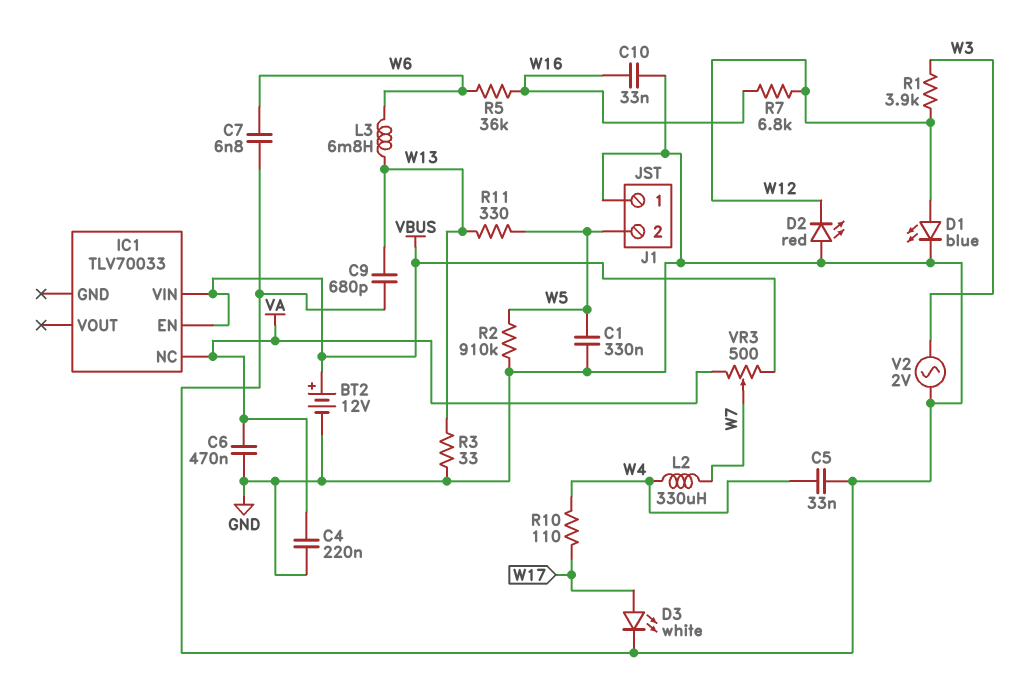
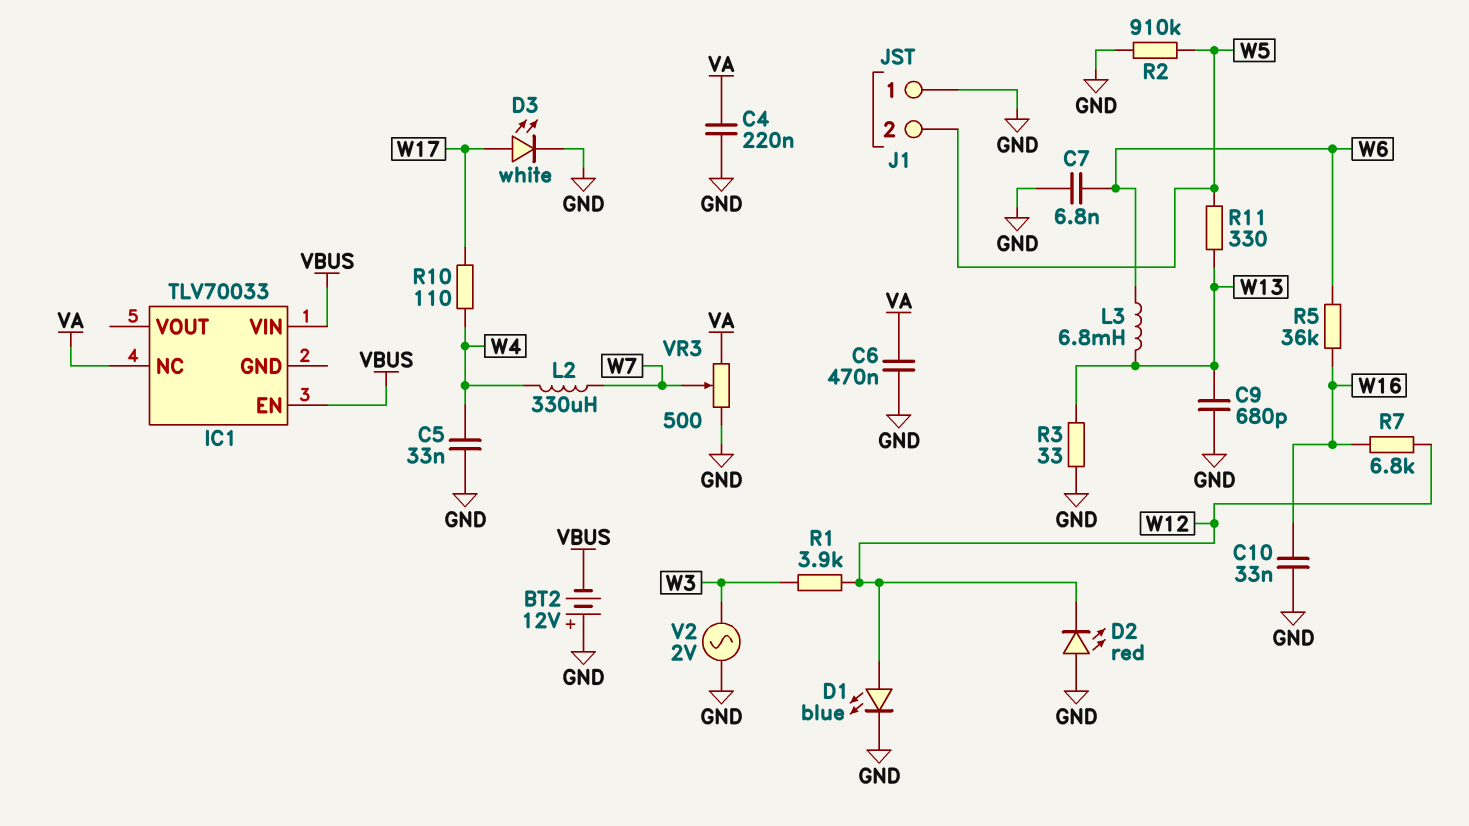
BT2: 12V (plus VBUS, minus GND) -> 12V (plus GND, minus VBUS)
C1: 330nF (GND, W5) -> none
VR3: 500 (VA, VBUS, wiper W7) -> 500 (GND, VA, wiper W7)

